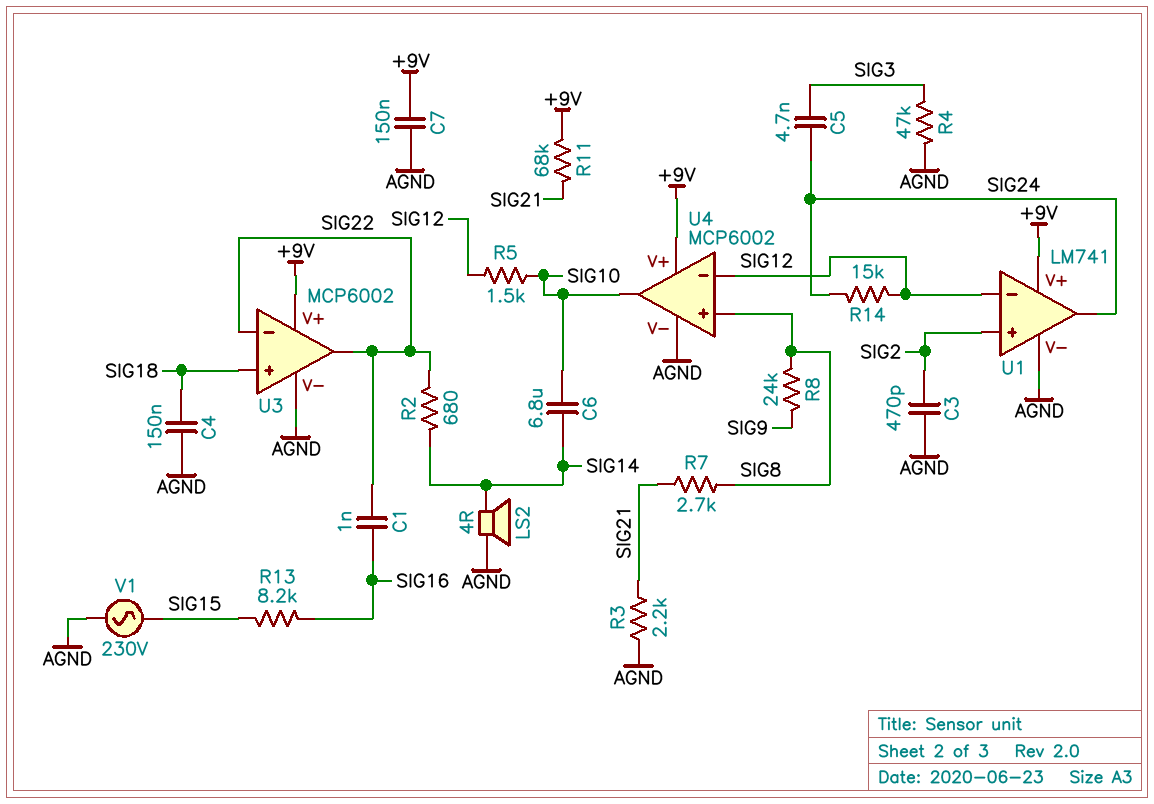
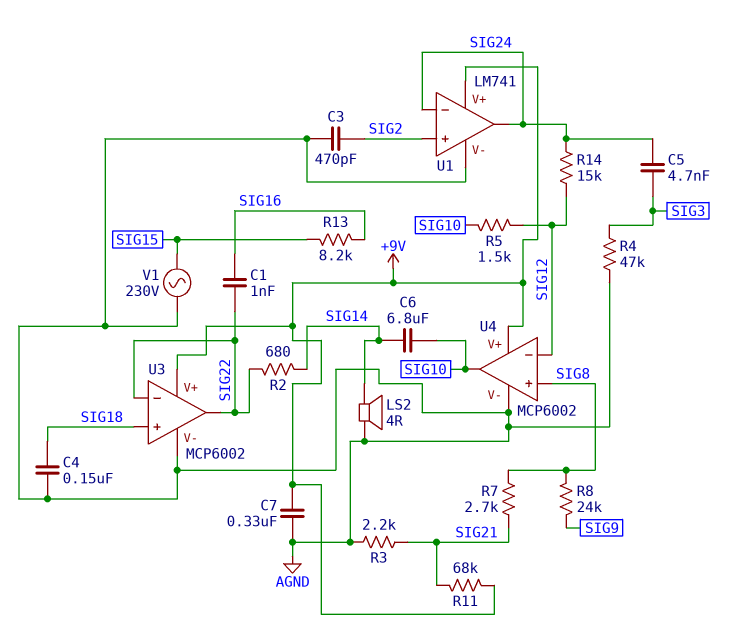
C7: 150nF (+9V, AGND) -> 330nF (+9V, AGND)
U1 pin in-: SIG12 -> SIG24

